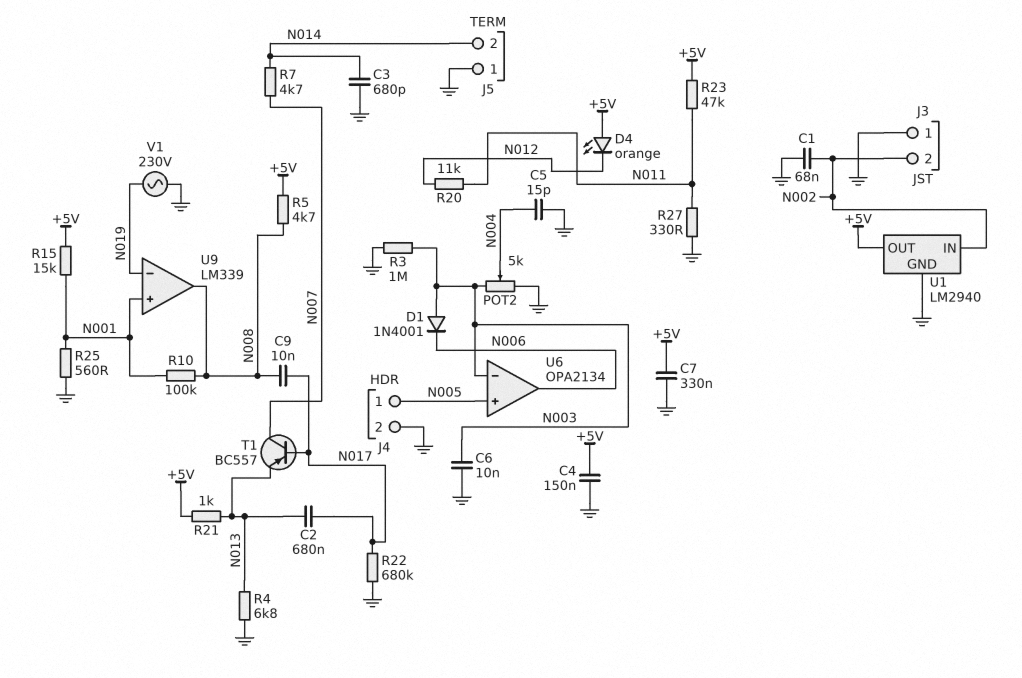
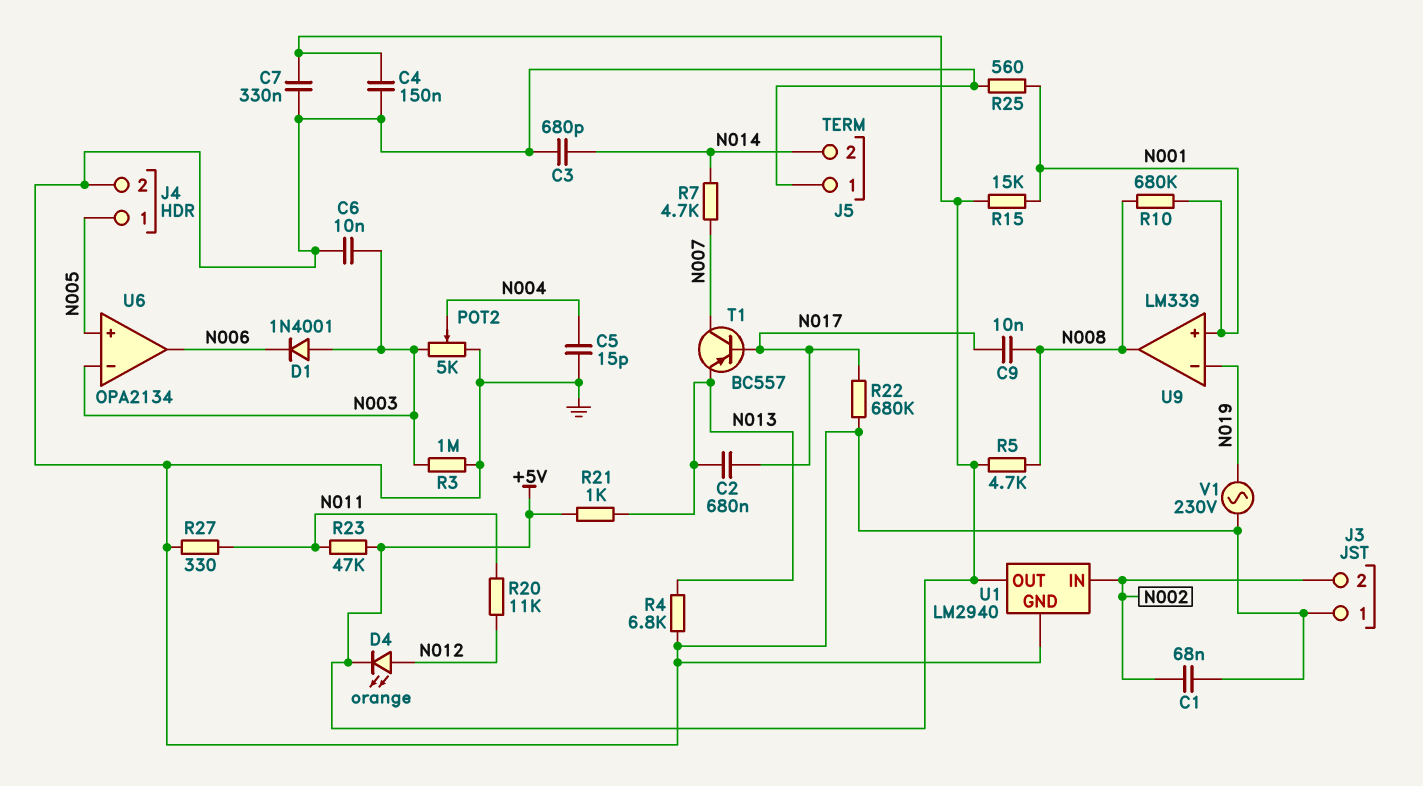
D4: LED orange (A +5V, K N012) -> LED orange (A N012, K +5V)
R10: 100k (N001, N008) -> 680k (N001, N008)

